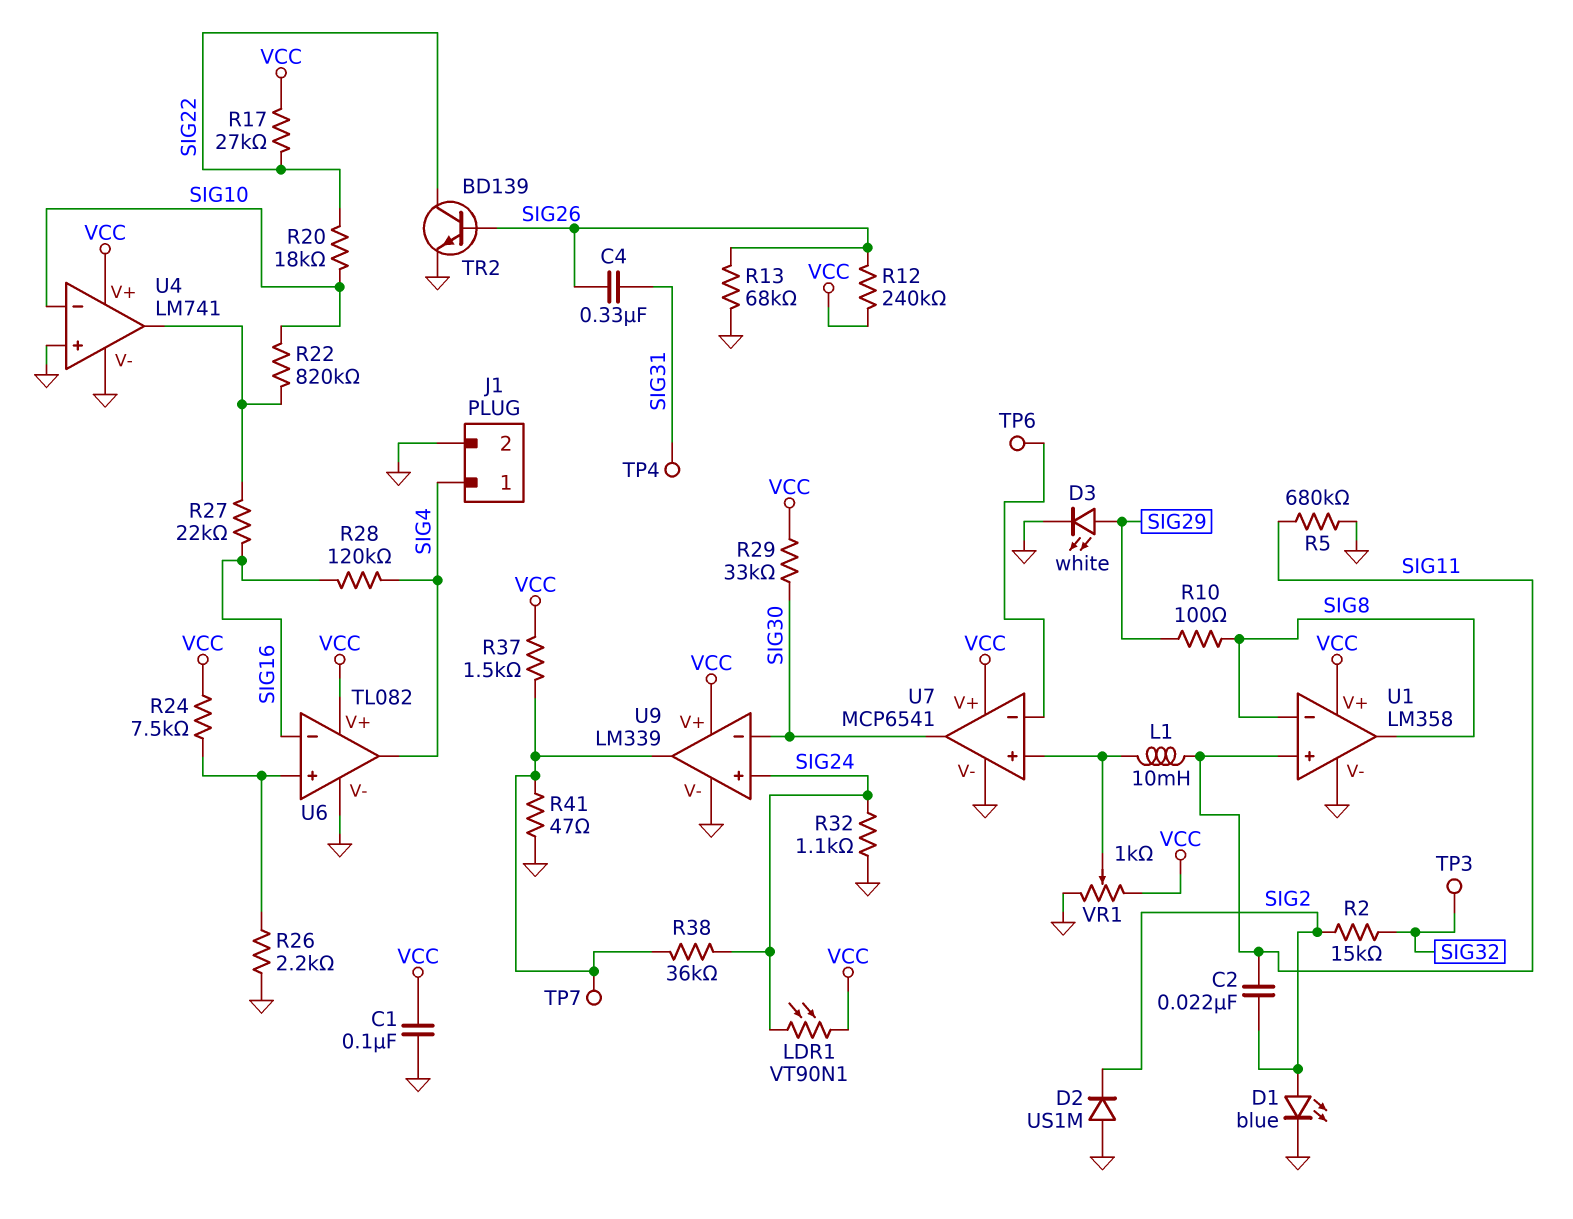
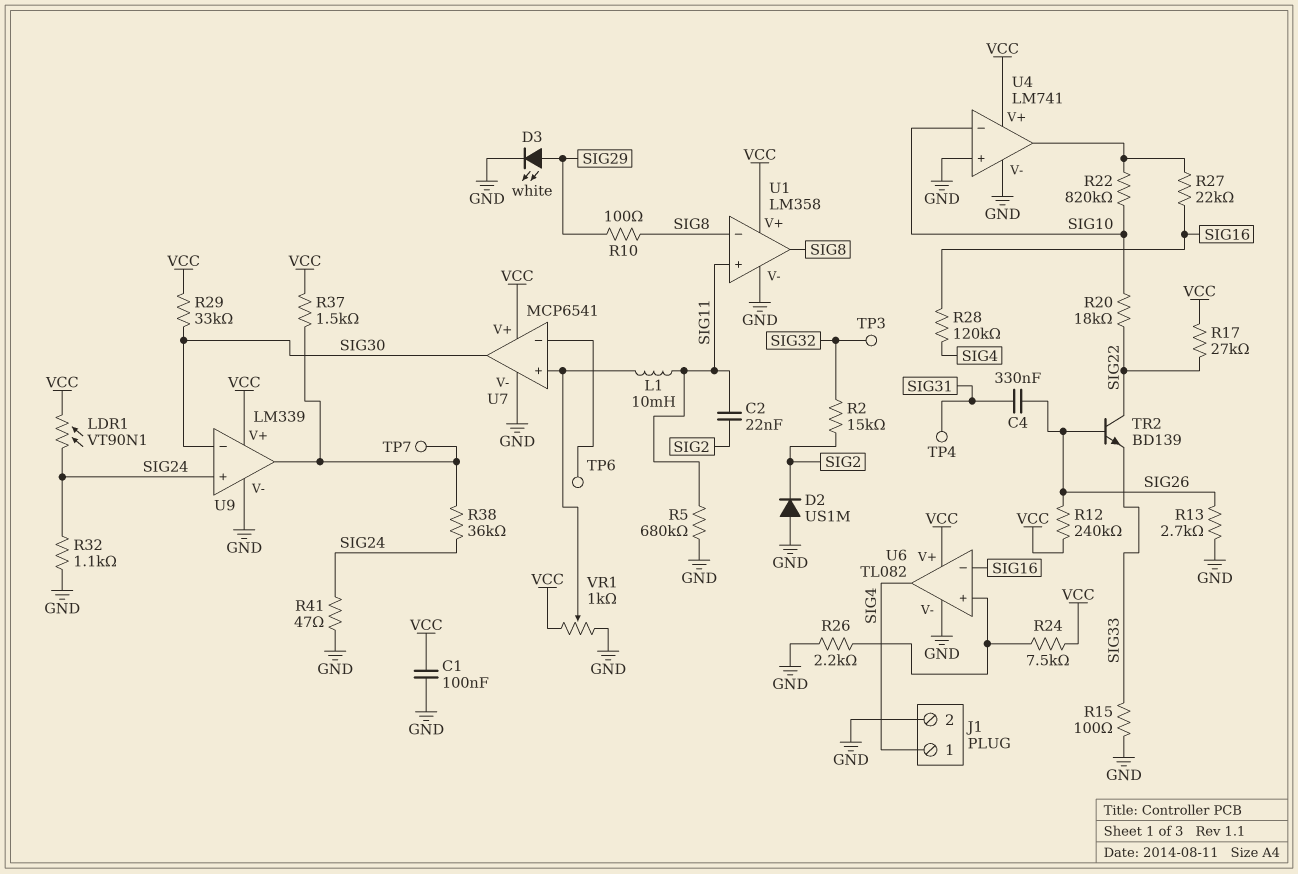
D1: LED blue (A SIG2, K GND) -> none
R13: 68k (GND, SIG26) -> 2.7k (GND, SIG26)
R15: none -> 100 (GND, SIG33)
R41: 47 (GND, U9/out) -> 47 (GND, SIG24)
TR2: NPN BD139 (B SIG26, C SIG22, E GND) -> NPN BD139 (B SIG26, C SIG22, E SIG33)

